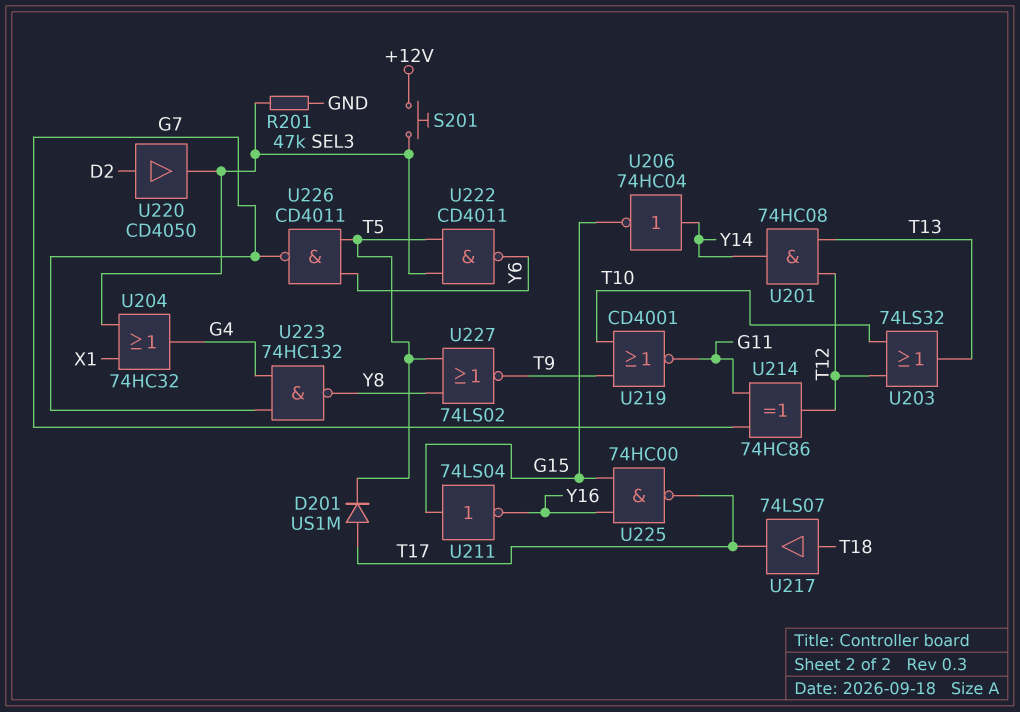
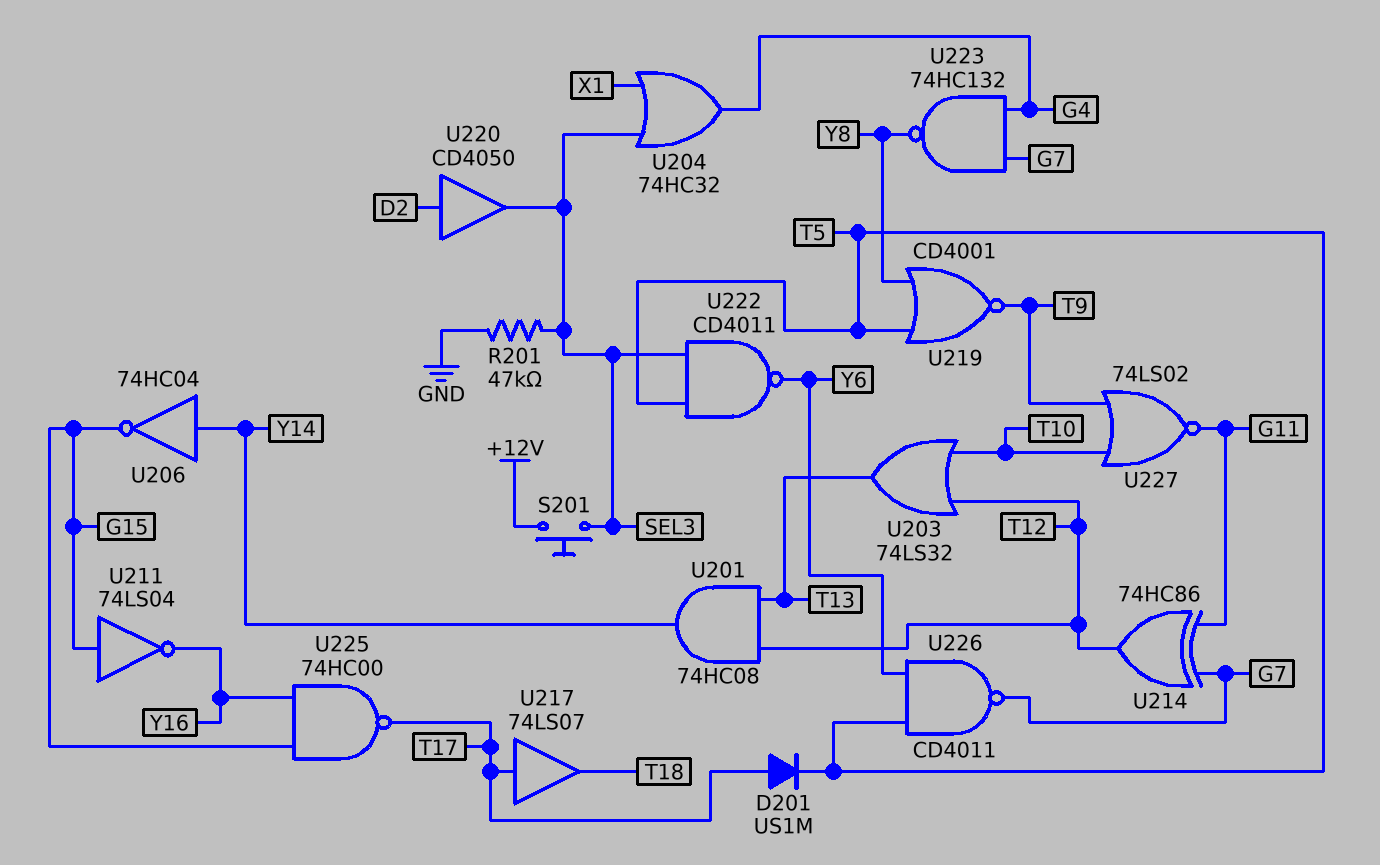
U217: buffer 74LS07 (in T18, out T17) -> buffer 74LS07 (in T17, out T18)
U219: NOR CD4001 (in T9, in T10, out G11) -> NOR CD4001 (in T5, in Y8, out T9)
U227: NOR 74LS02 (in T5, in Y8, out T9) -> NOR 74LS02 (in T9, in T10, out G11)

